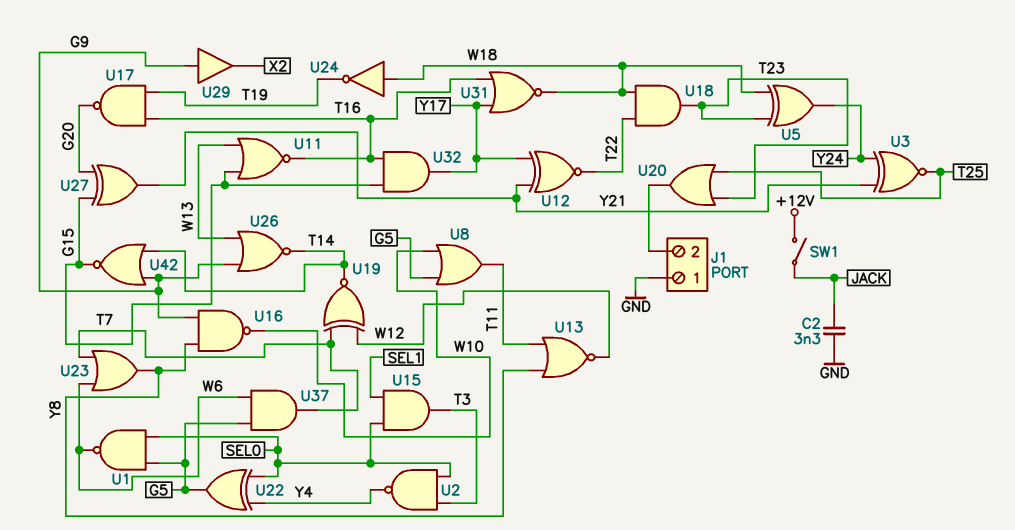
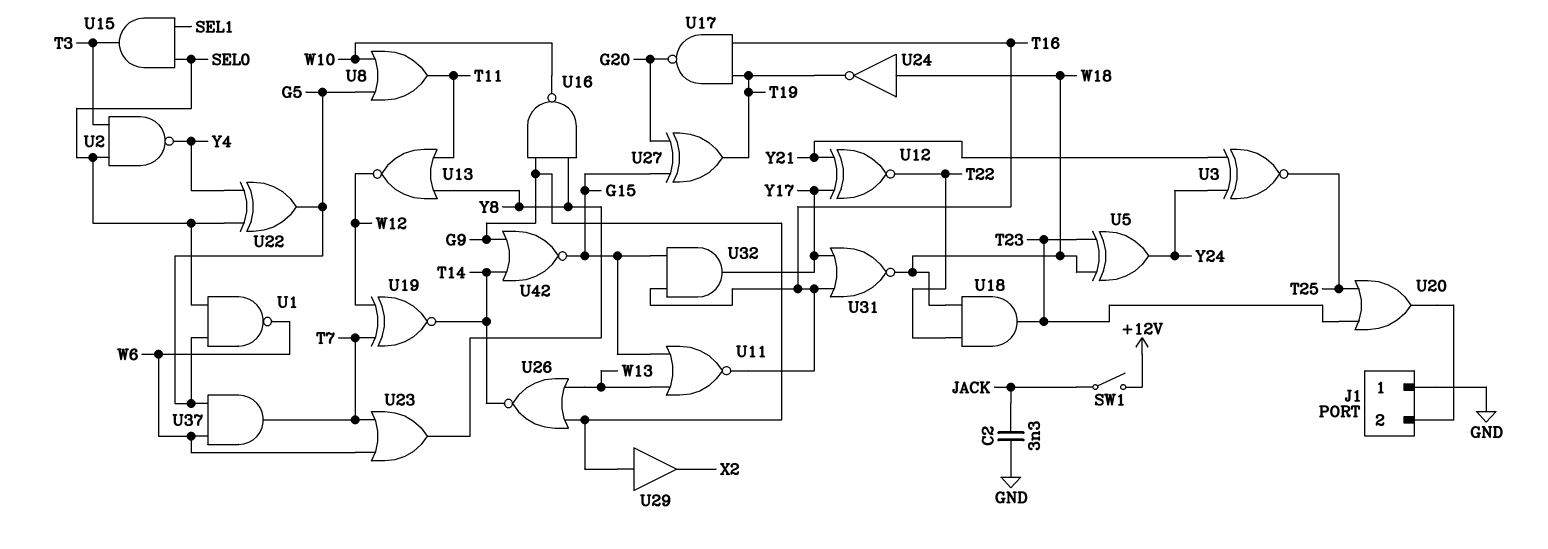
U27: XOR (in G15, in G20, out Y21) -> XOR (in G15, in G20, out T19)

